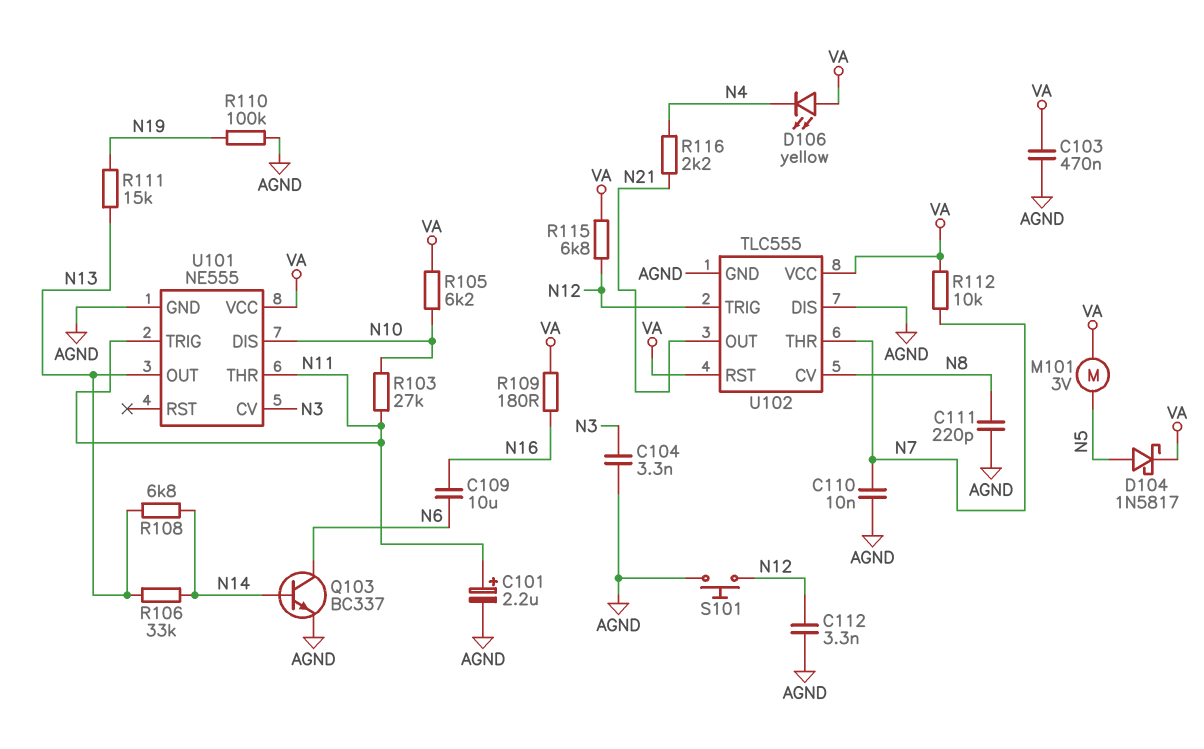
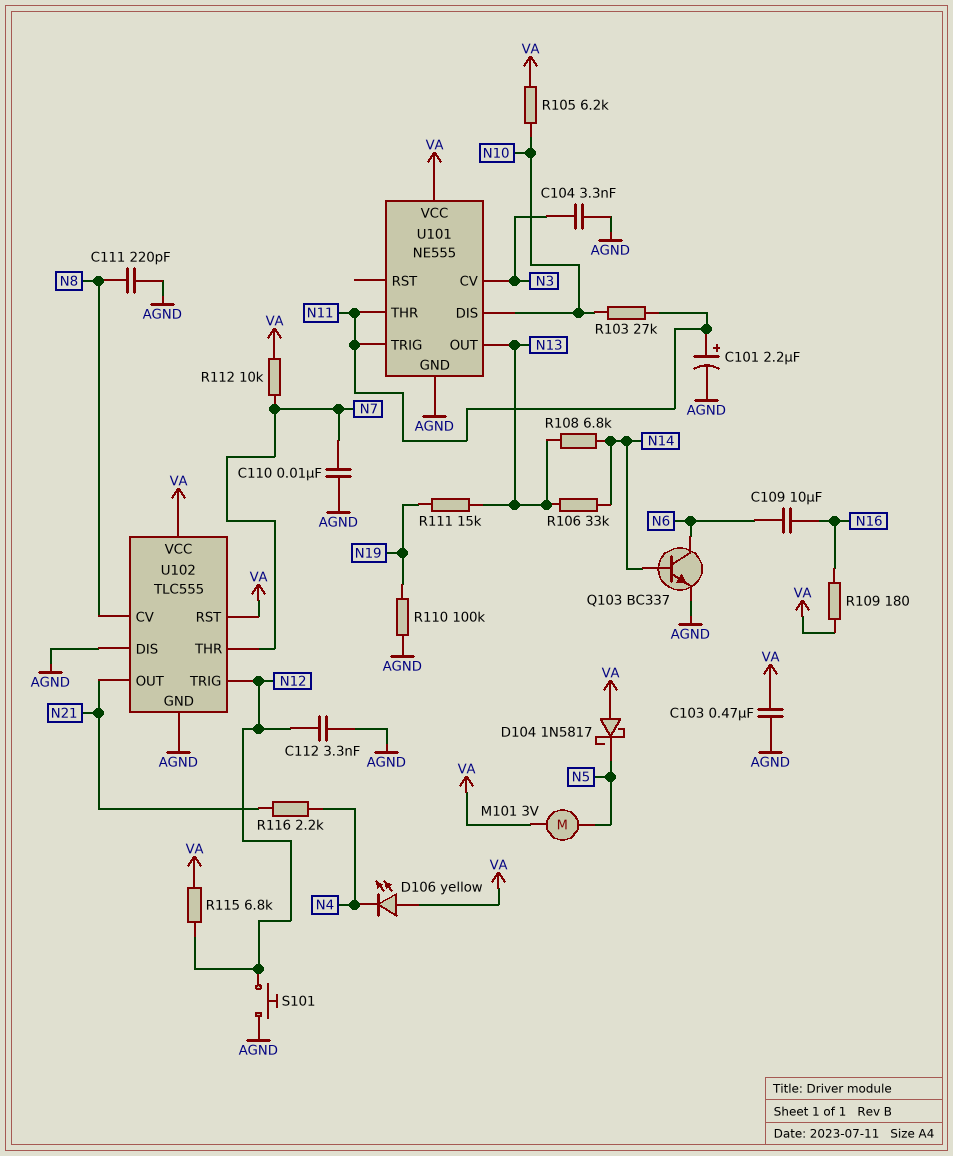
D104: schottky 1N5817 (A N5, K VA) -> schottky 1N5817 (A VA, K N5)

